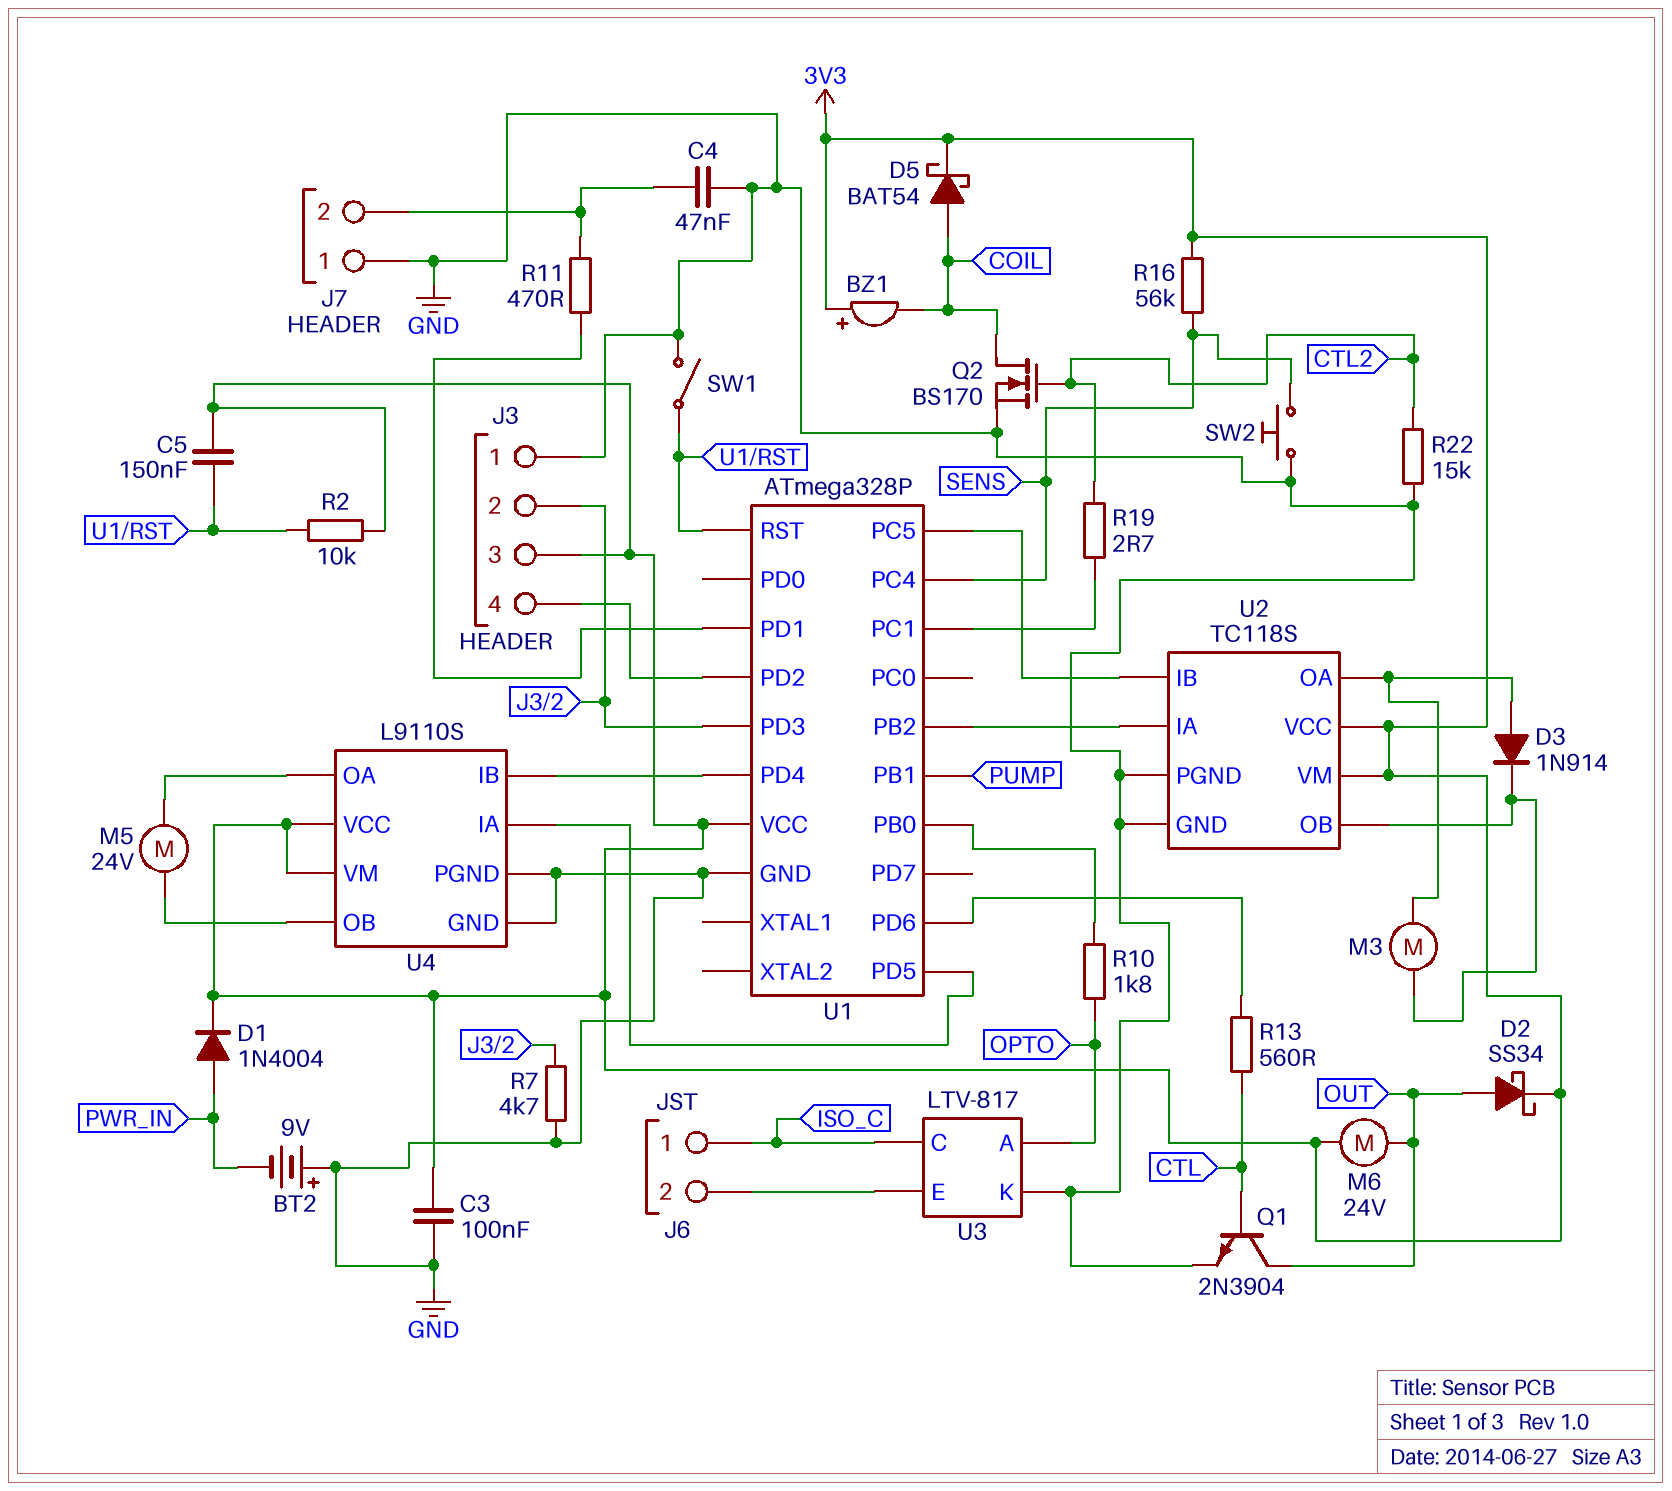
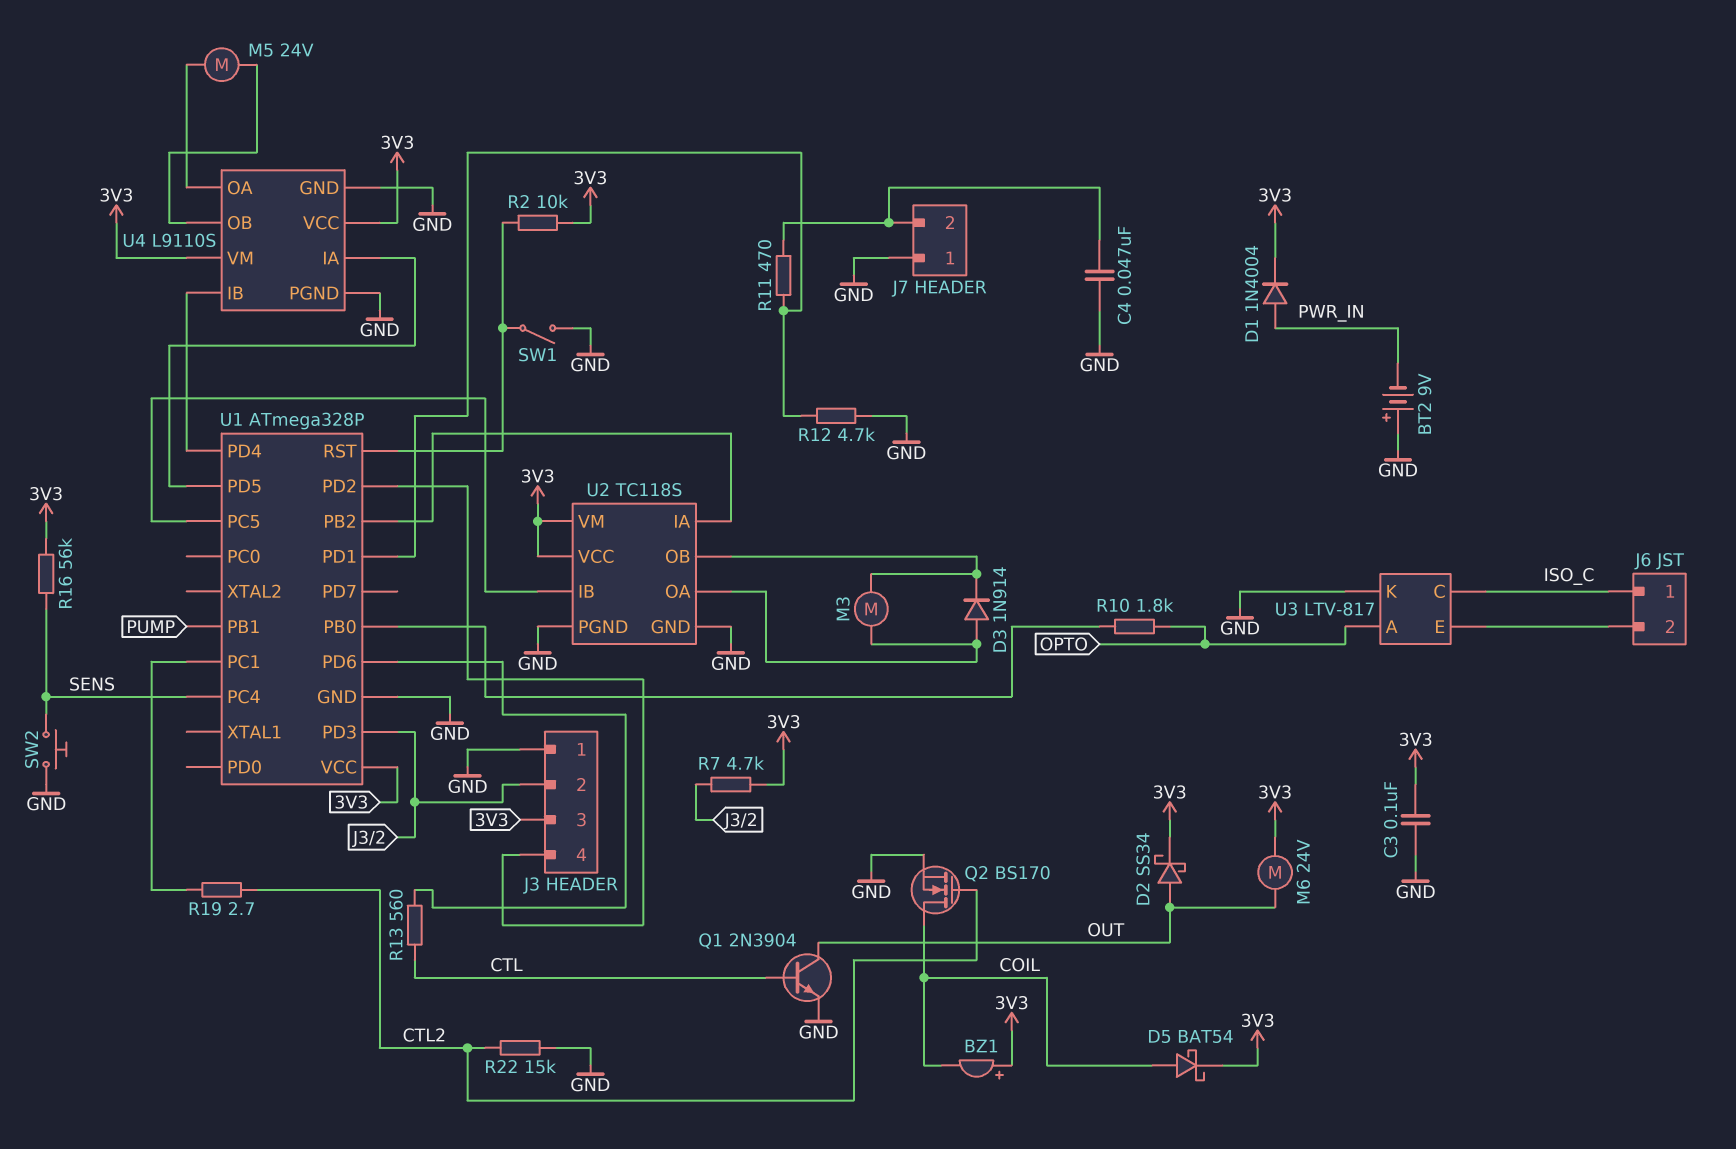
C5: 150nF (3V3, U1/RST) -> none
R7: 4.7k (GND, J3/2) -> 4.7k (3V3, J3/2)
R12: none -> 4.7k (GND, U1/PD1)

